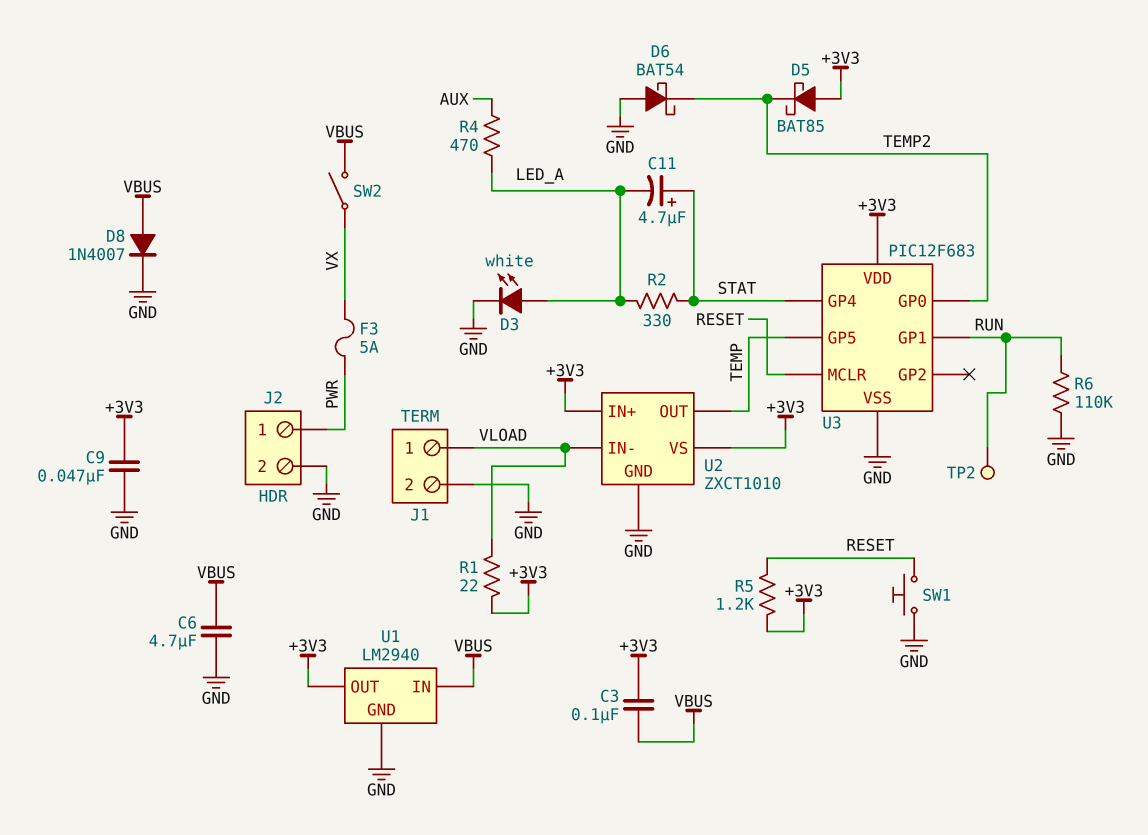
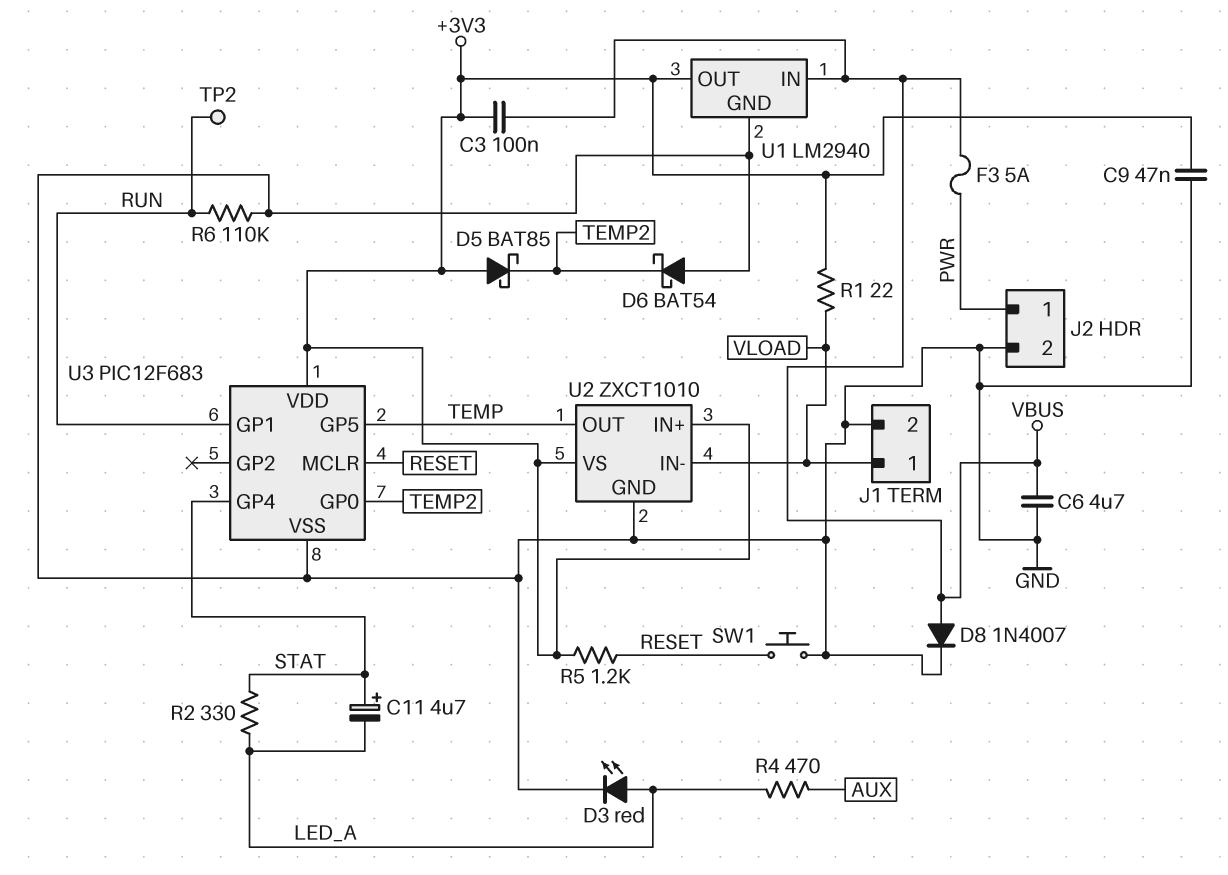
D3: LED white (A LED_A, K GND) -> LED red (A LED_A, K GND)
F3: 5A (PWR, VX) -> 5A (PWR, VBUS)
SW2: switch (VBUS, VX) -> none

